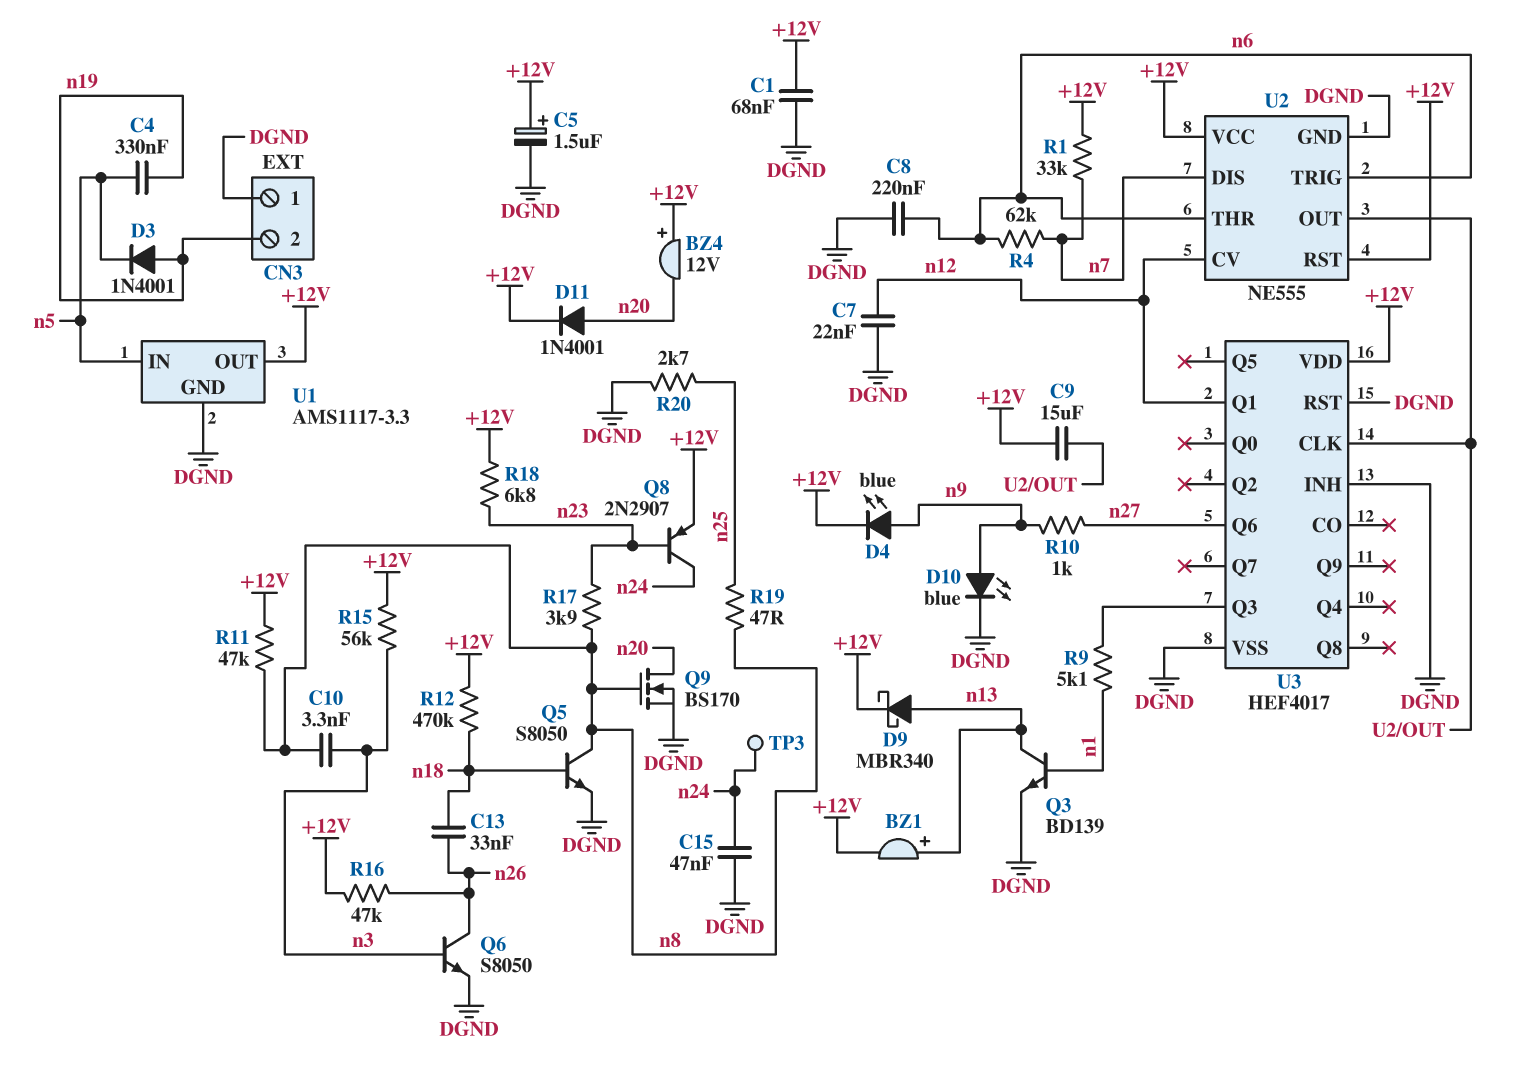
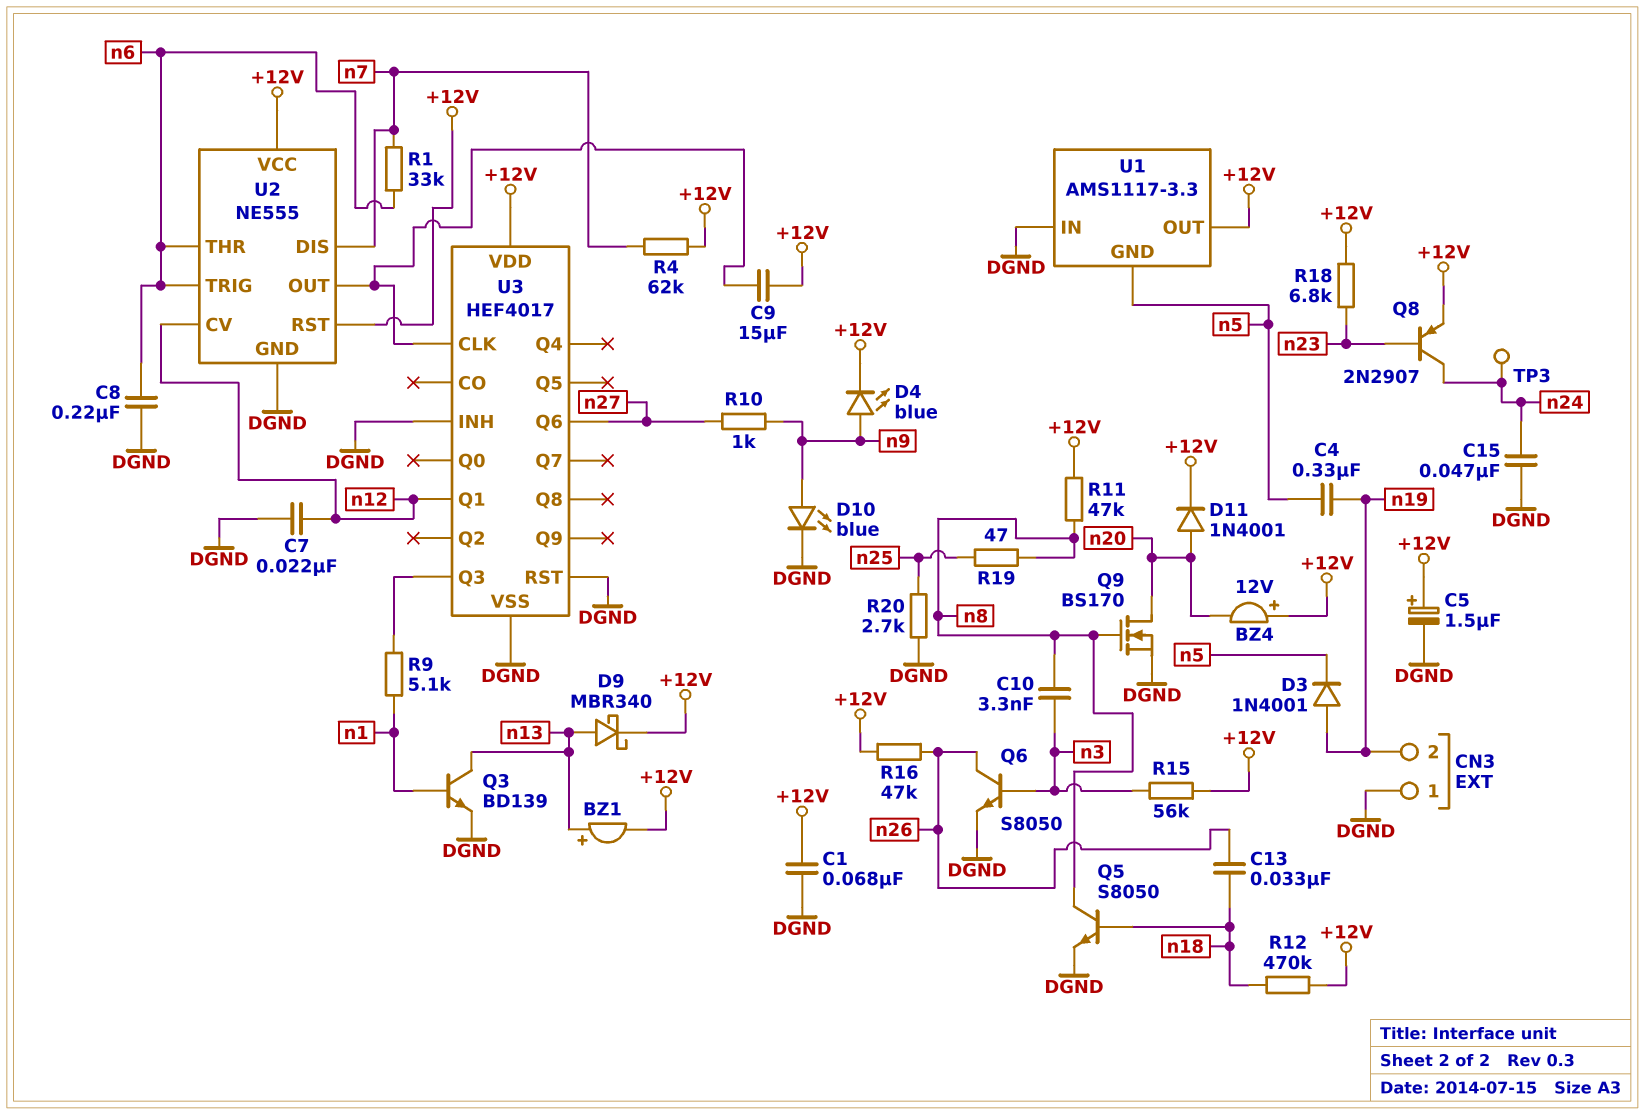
R1: 33k (+12V, n7) -> 33k (n6, n7)
R4: 62k (n6, n7) -> 62k (+12V, n7)
R17: 3.9k (n8, n23) -> none
U1 pin GND: DGND -> n5
U1 pin IN: n5 -> DGND

